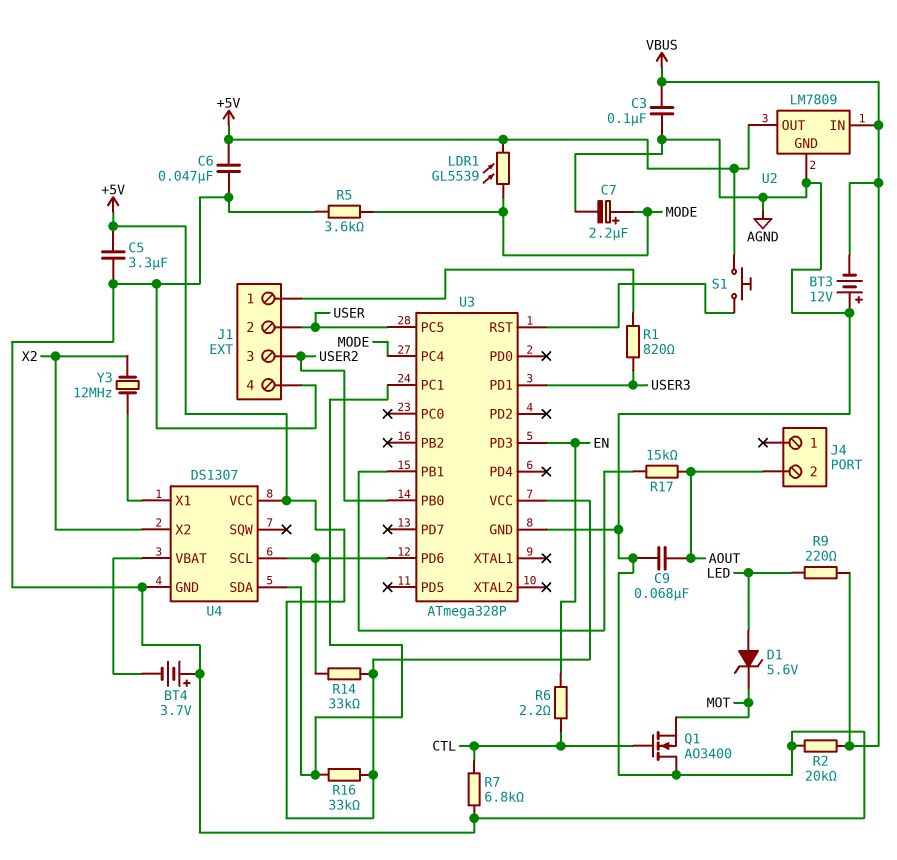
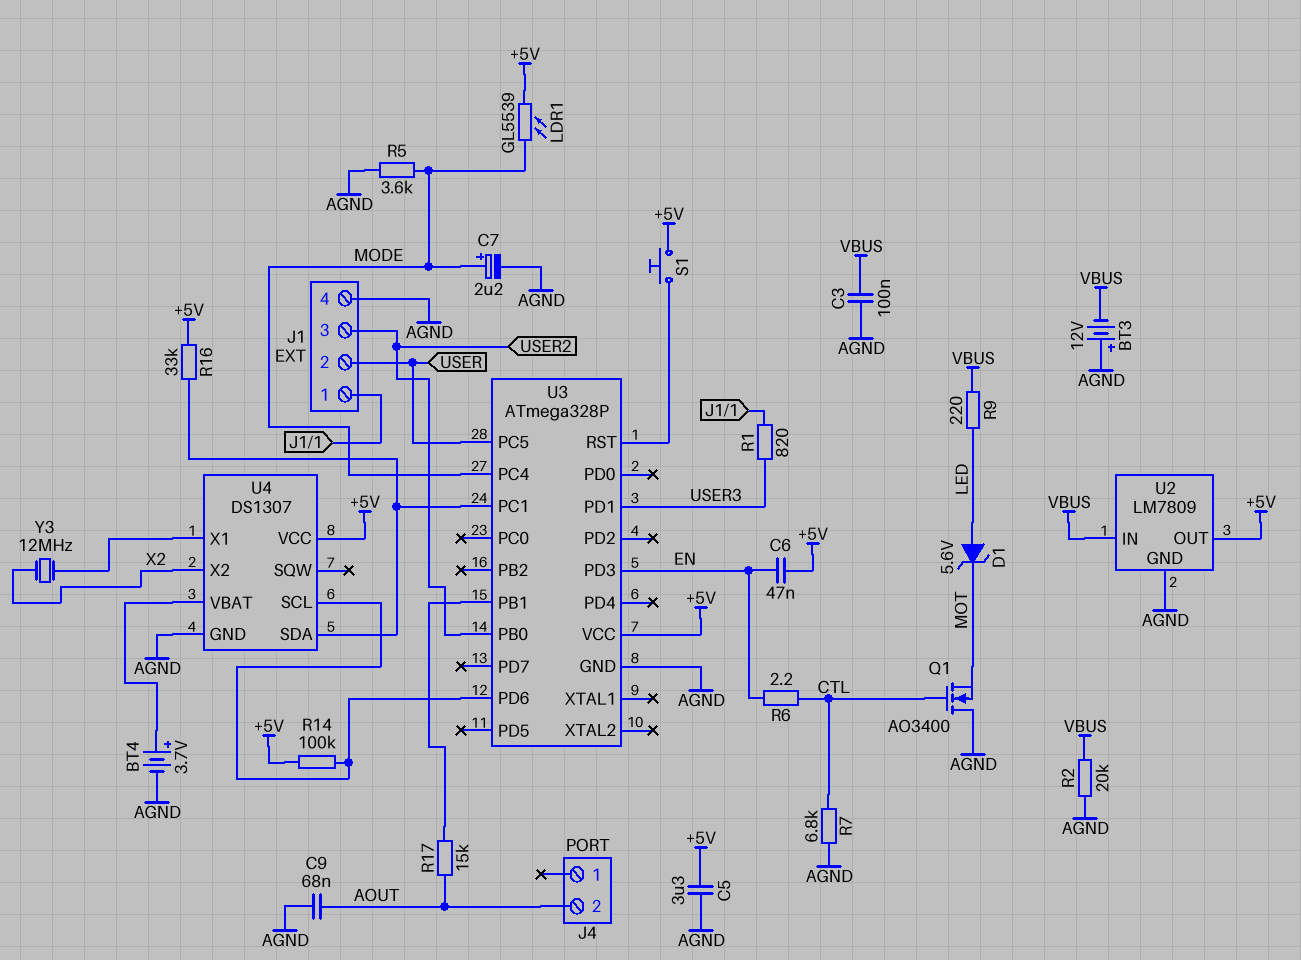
BT4: 3.7V (plus AGND, minus U4/VBAT) -> 3.7V (plus U4/VBAT, minus AGND)
C6: 47nF (+5V, AGND) -> 47nF (+5V, EN)
R14: 33k (+5V, U3/PD6) -> 100k (+5V, U3/PD6)

